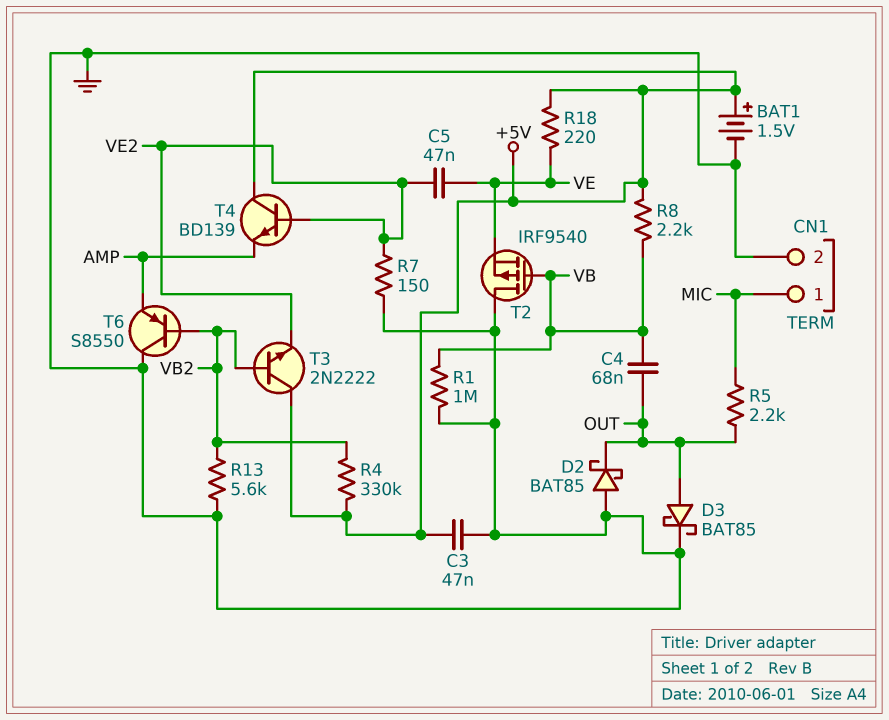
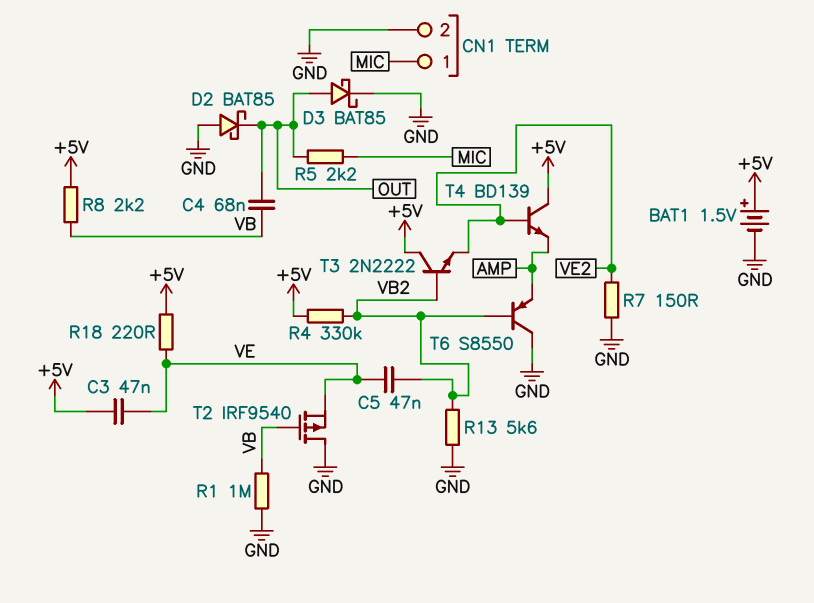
C3: 47nF (+5V, GND) -> 47nF (+5V, VE)
C5: 47nF (VE, VE2) -> 47nF (VB2, VE)

